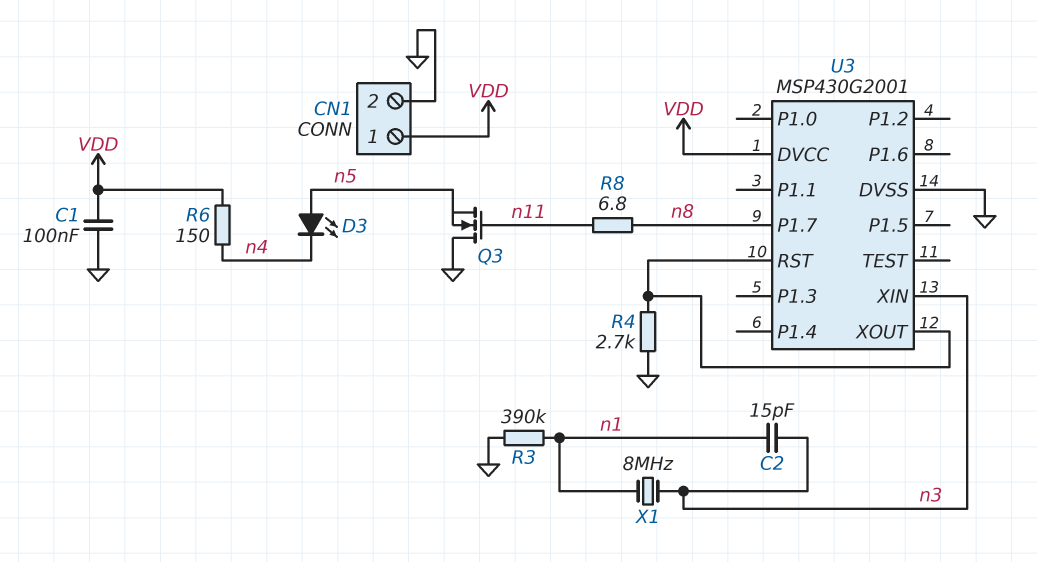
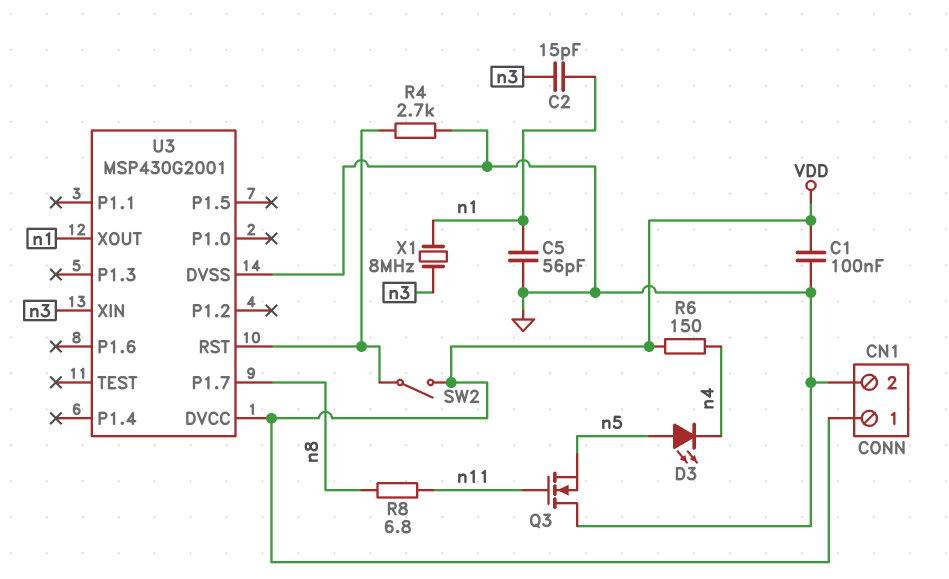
C5: none -> 56pF (GND, n1)
R3: 390k (GND, n1) -> none
SW2: none -> switch (U3/RST, VDD)
U3 pin XOUT: U3/RST -> n1

